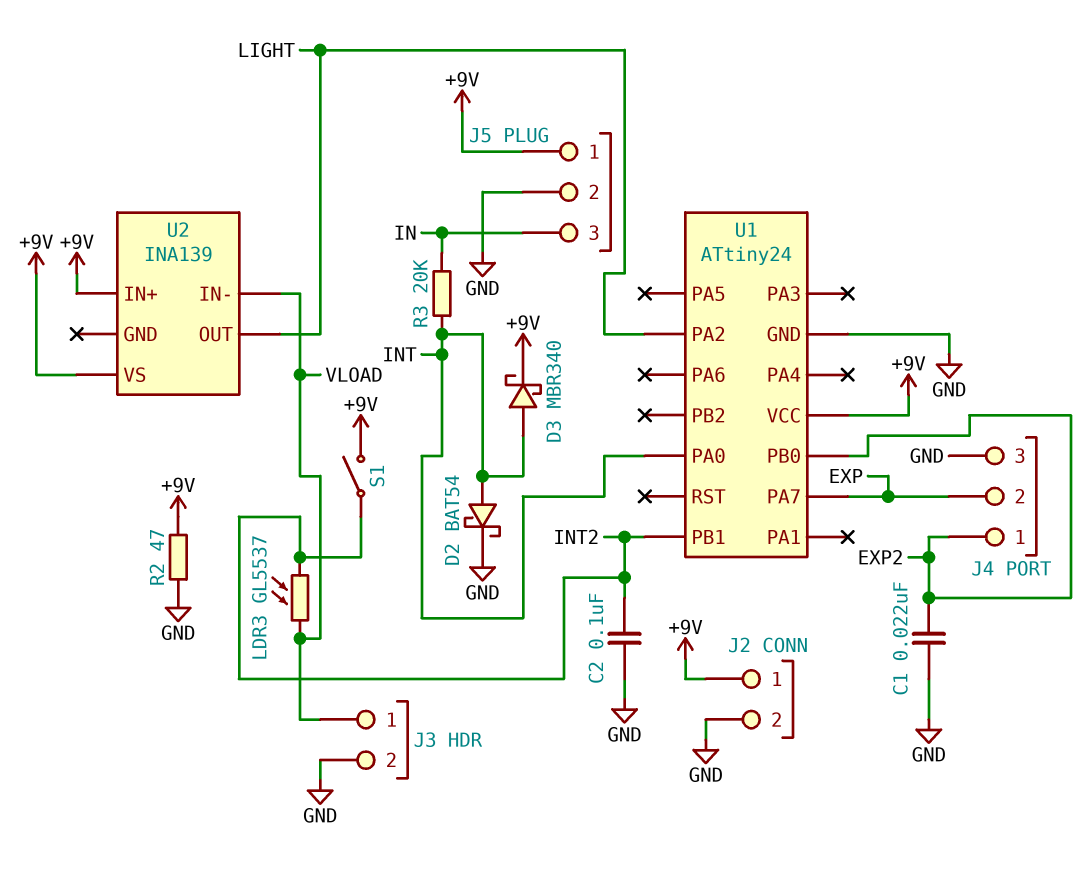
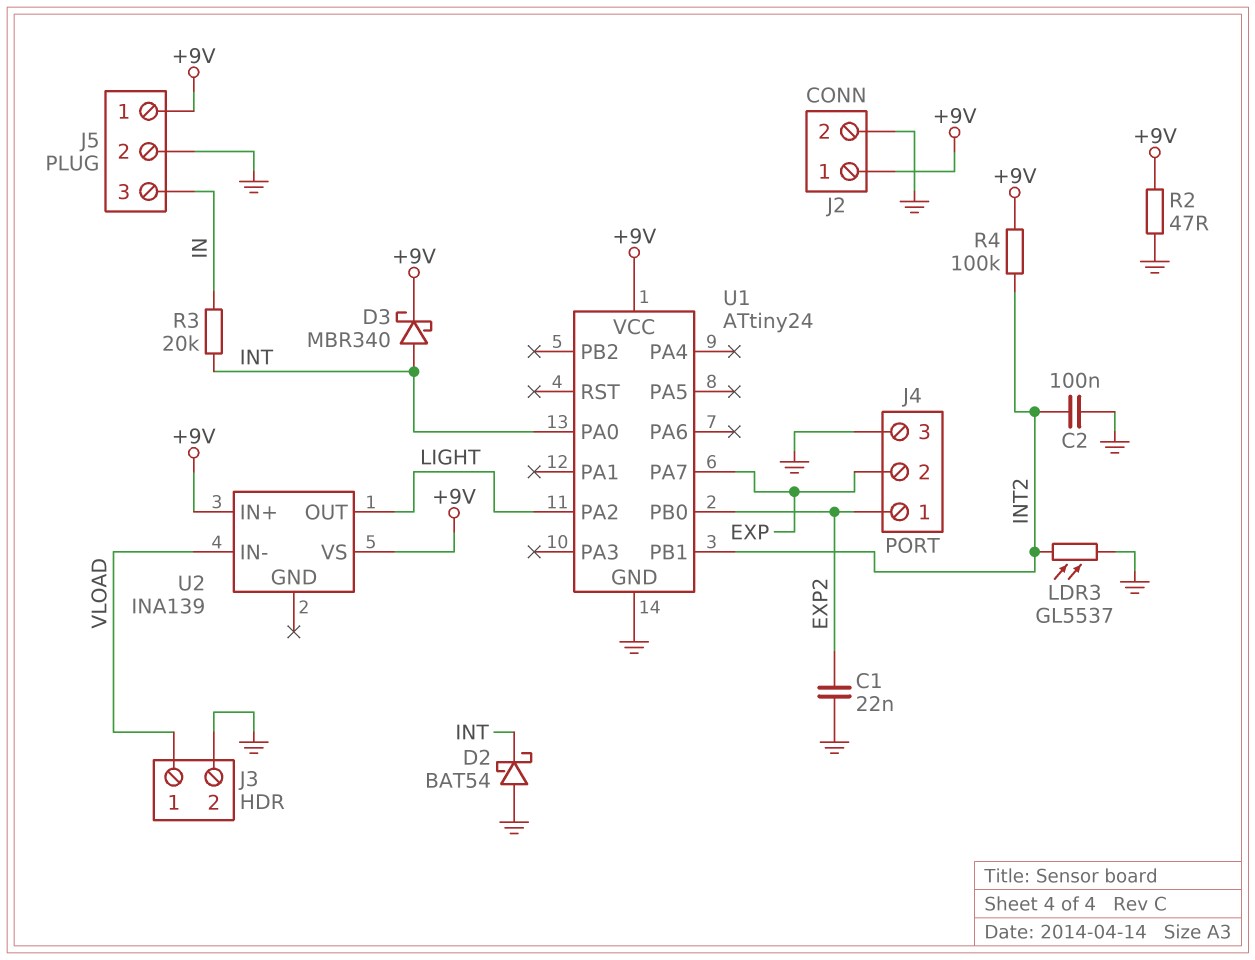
D2: schottky BAT54 (A INT, K GND) -> schottky BAT54 (A GND, K INT)
LDR3: GL5537 (INT2, VLOAD) -> GL5537 (GND, INT2)
R4: none -> 100k (+9V, INT2)
S1: switch (+9V, INT2) -> none

